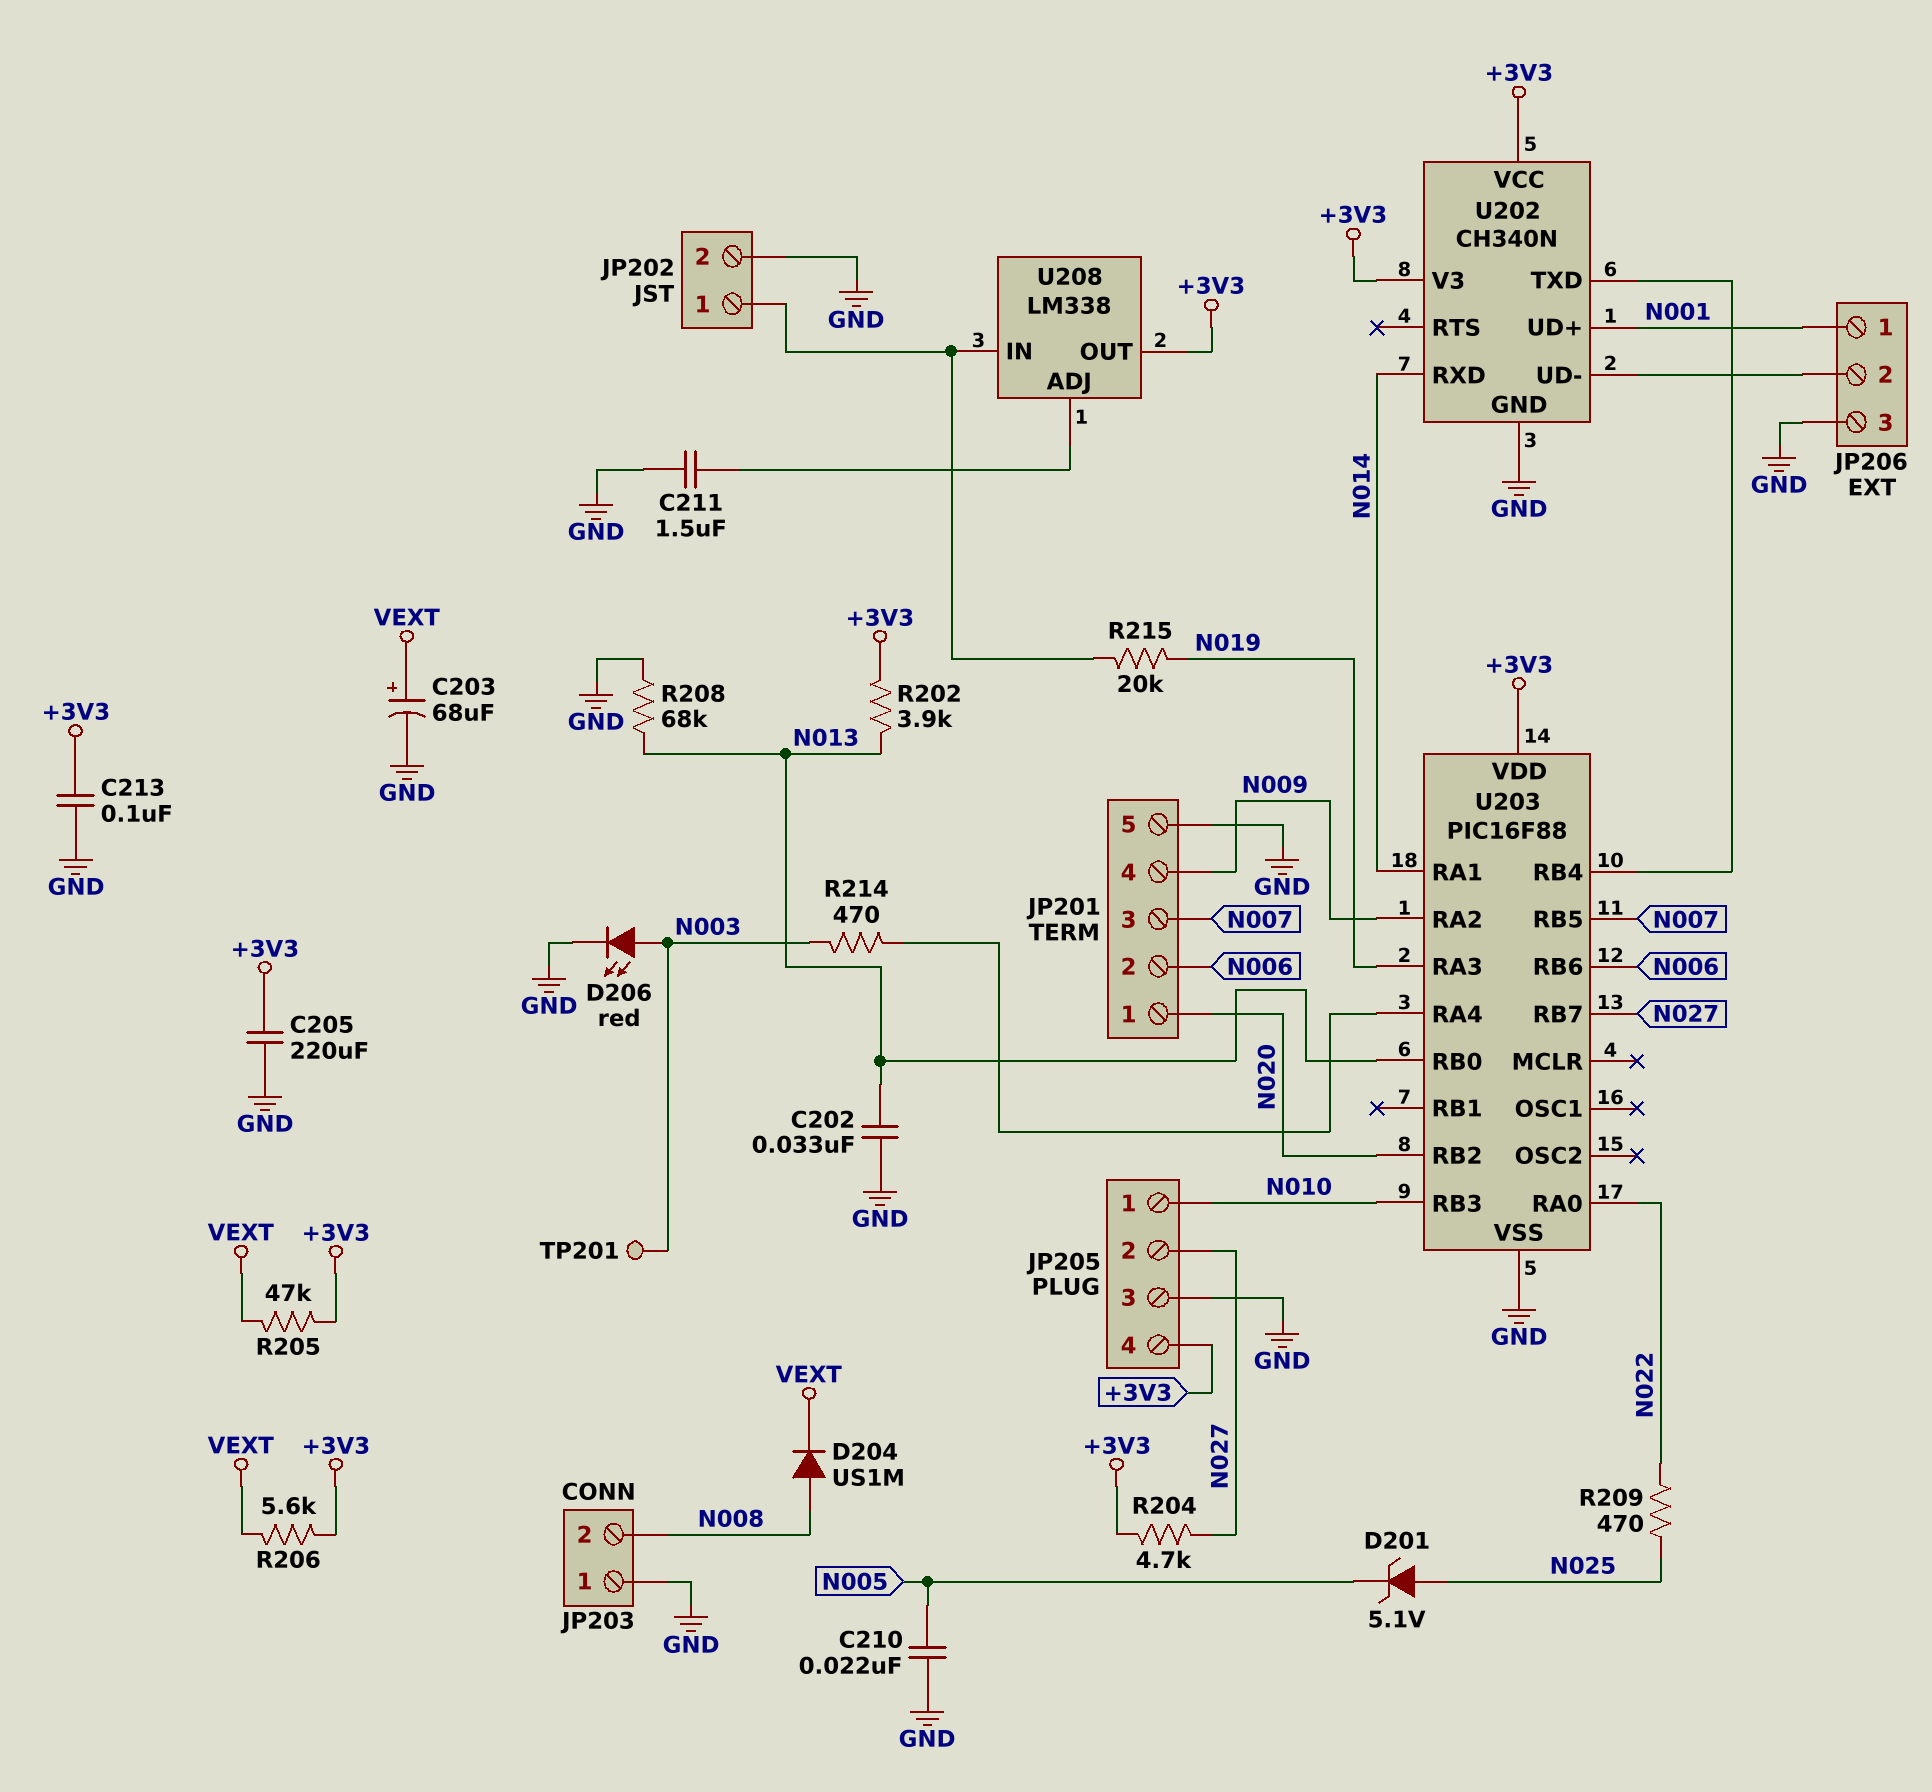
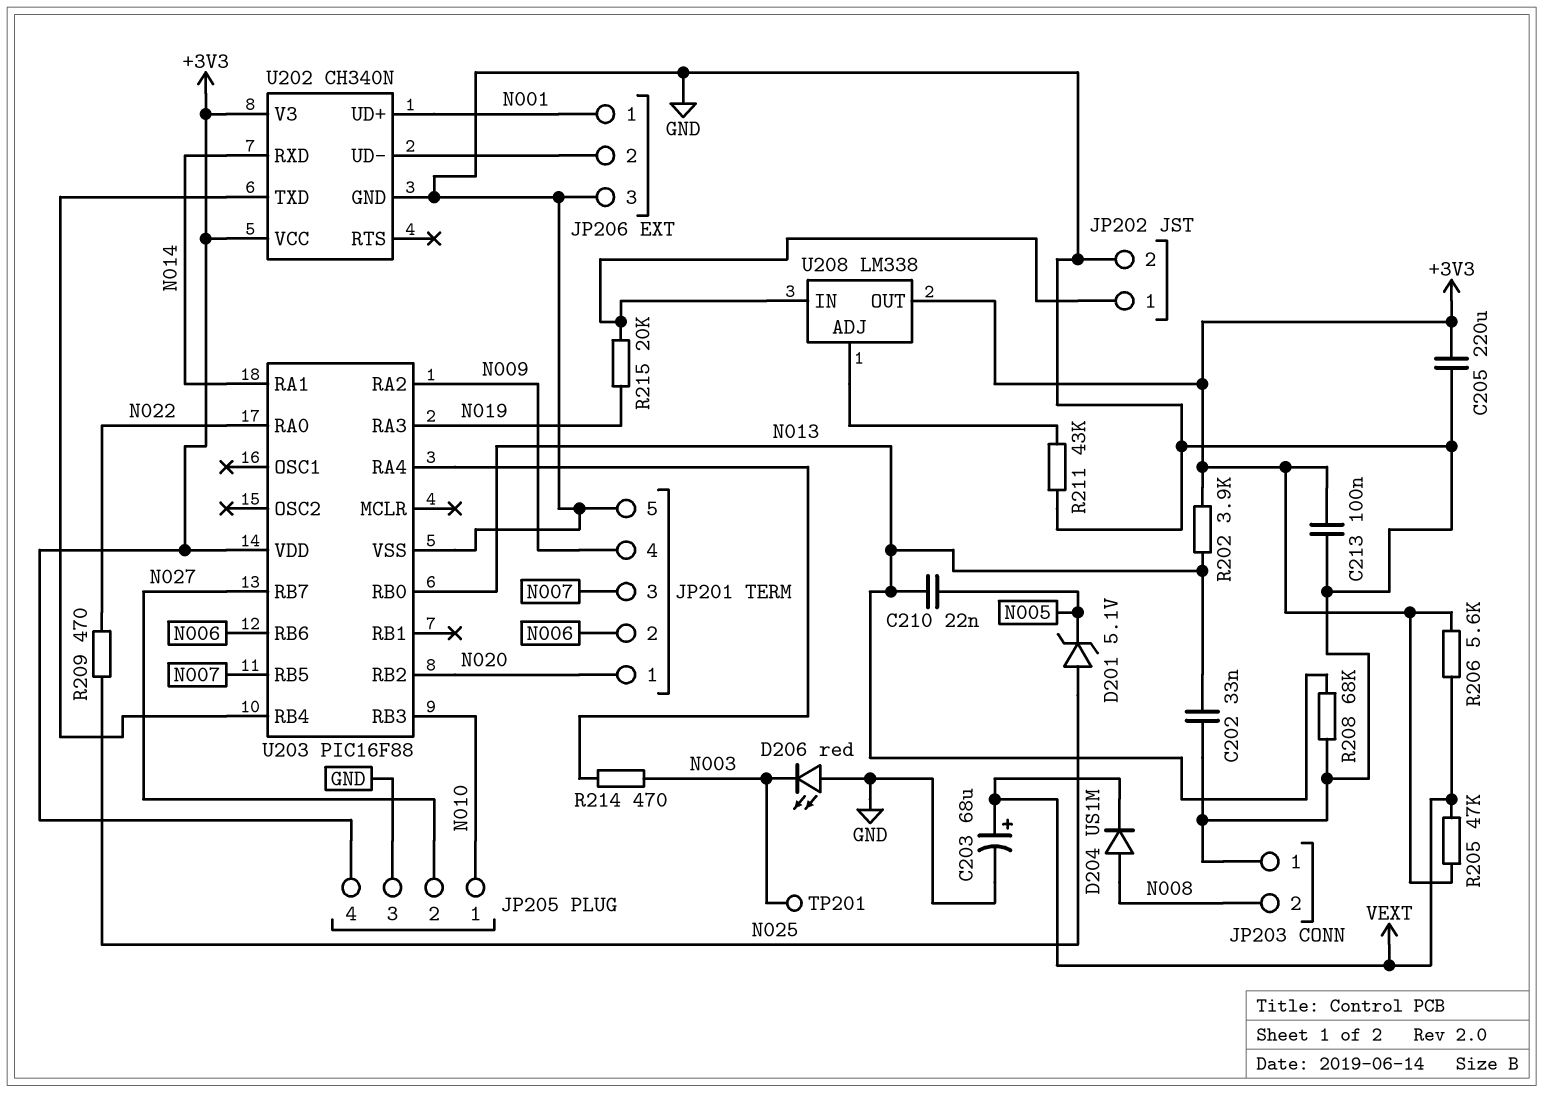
C210: 22nF (GND, N005) -> 22nF (N005, N013)
C211: 1.5uF (GND, U208/ADJ) -> none
D206: LED red (A N003, K GND) -> LED red (A GND, K N003)
R204: 4.7k (+3V3, N027) -> none
R211: none -> 43k (GND, U208/ADJ)

